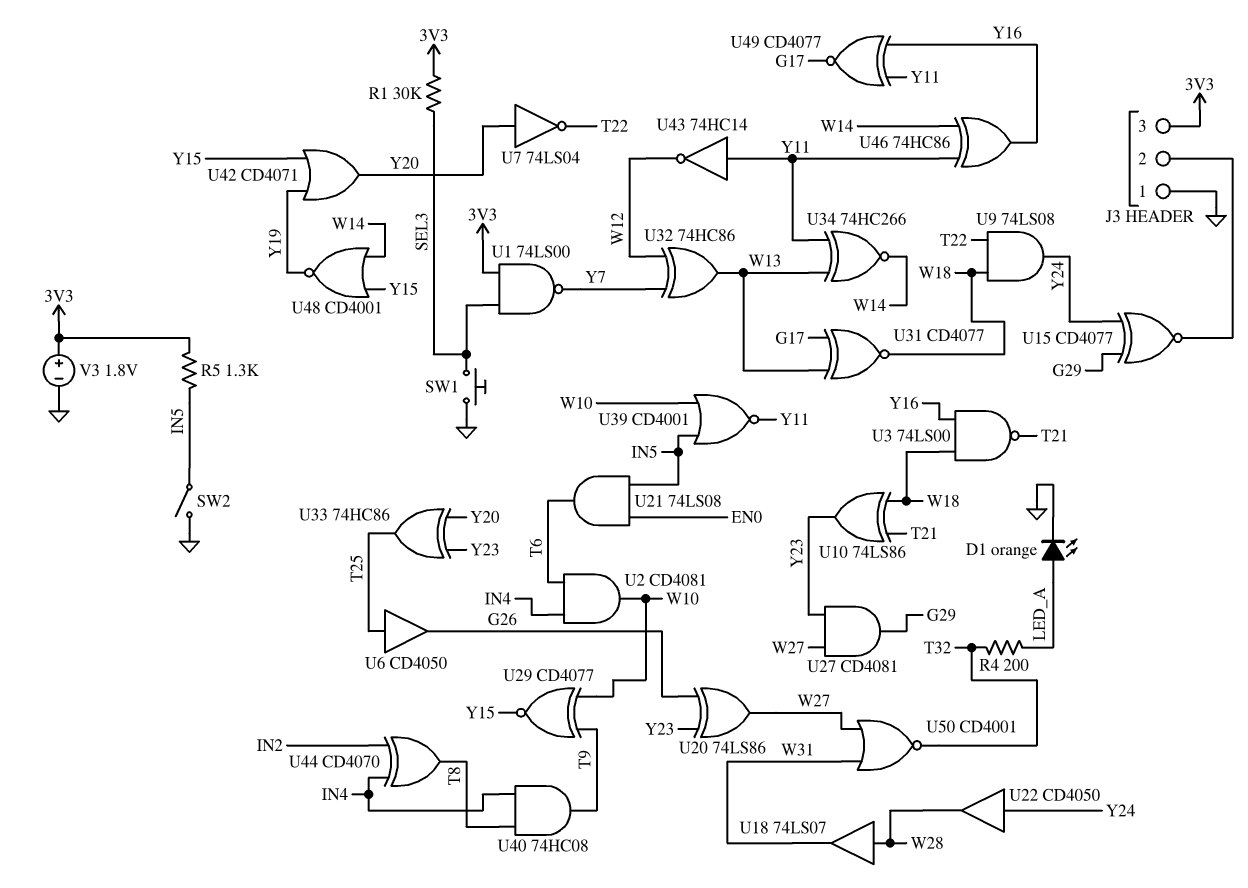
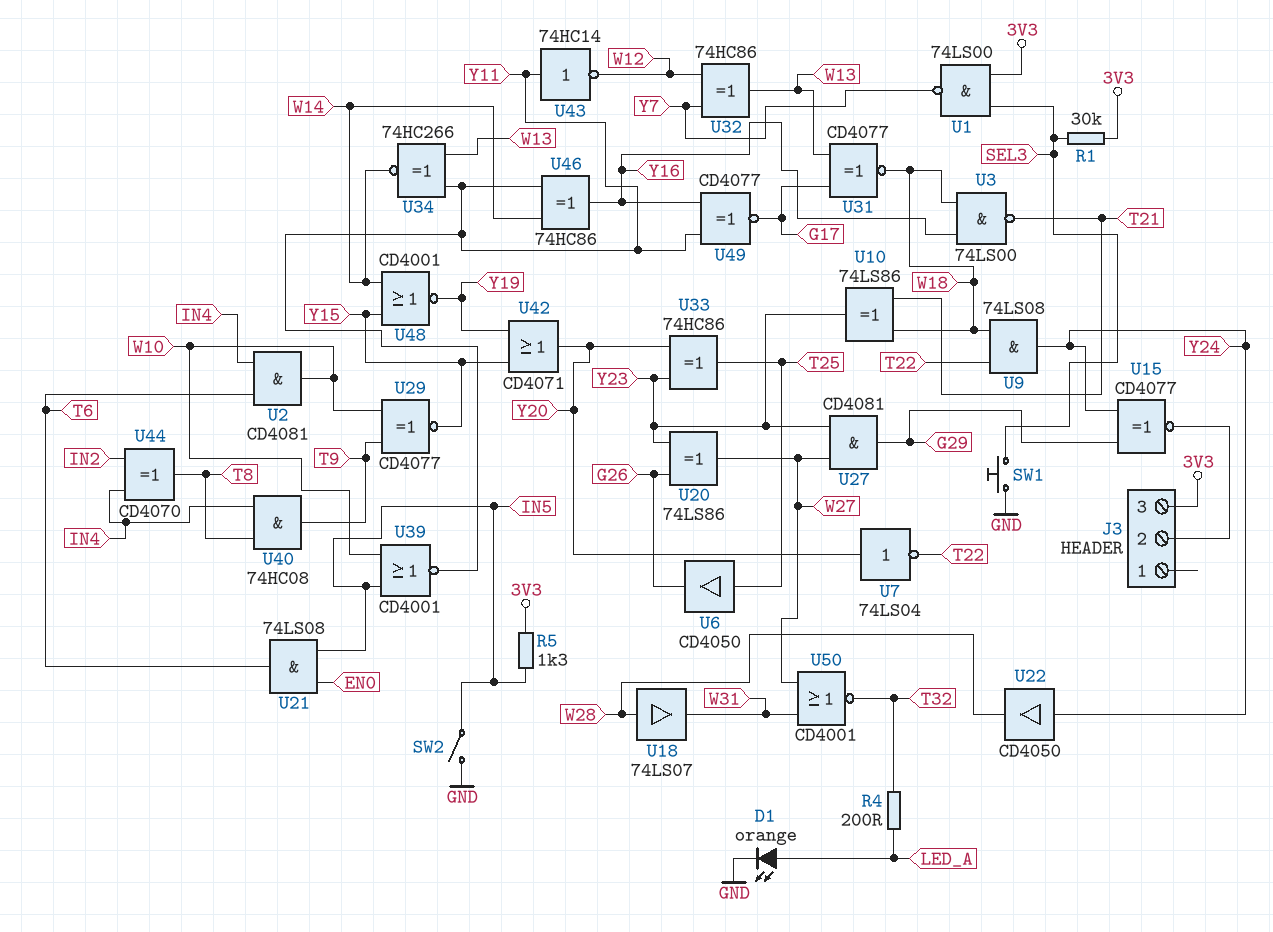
J3 pin 1: GND -> none
V3: 1.8V (plus 3V3, minus GND) -> none

